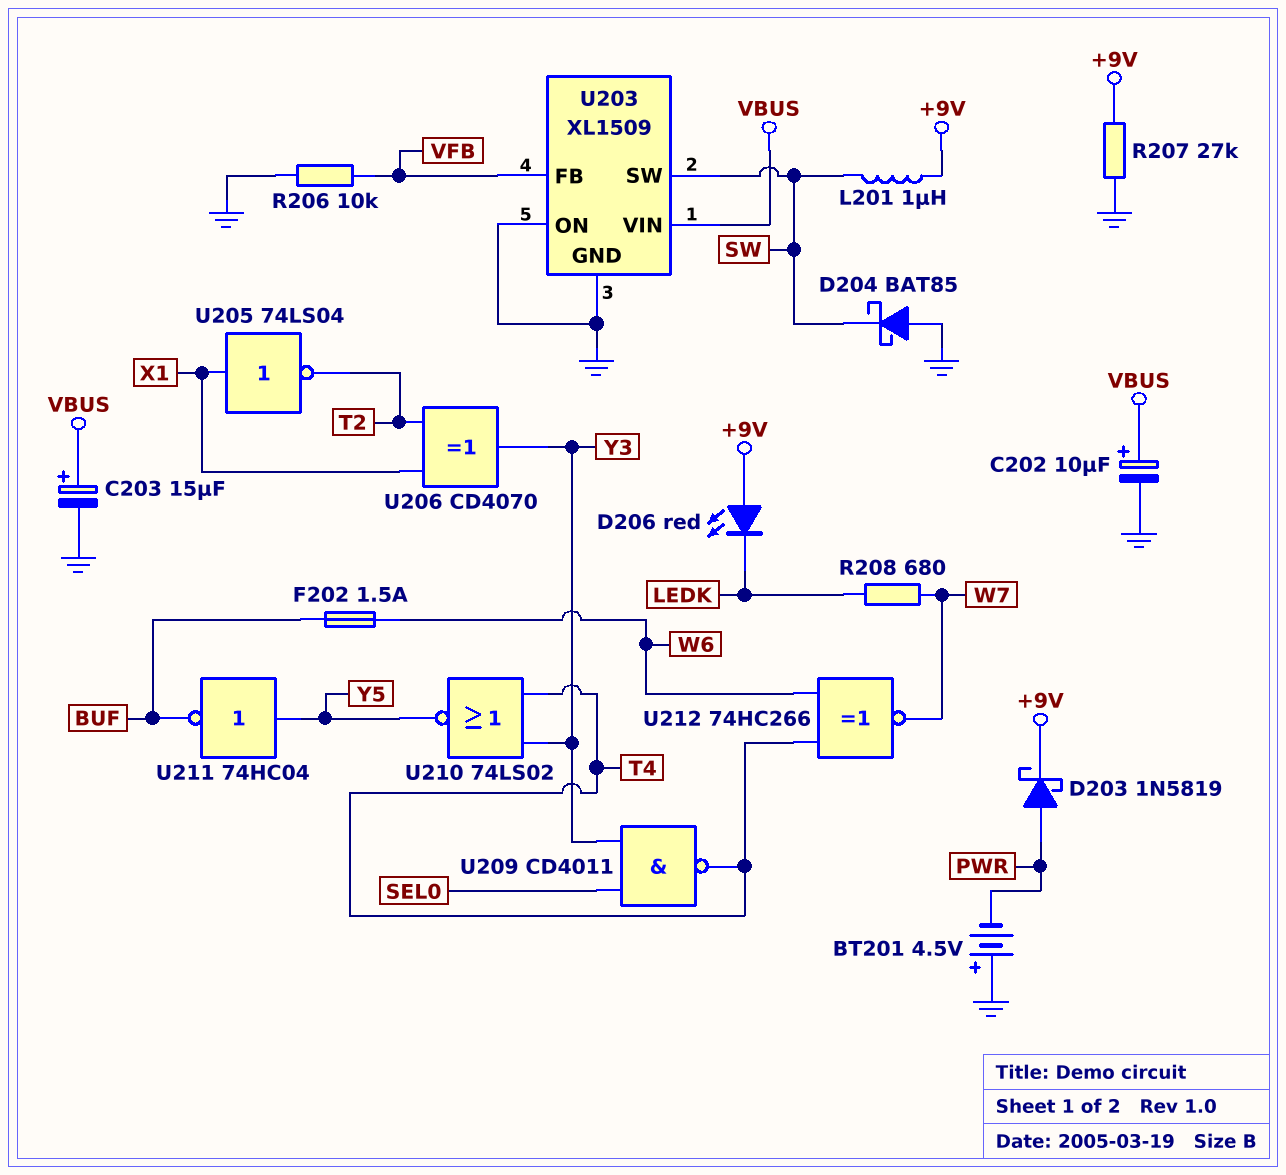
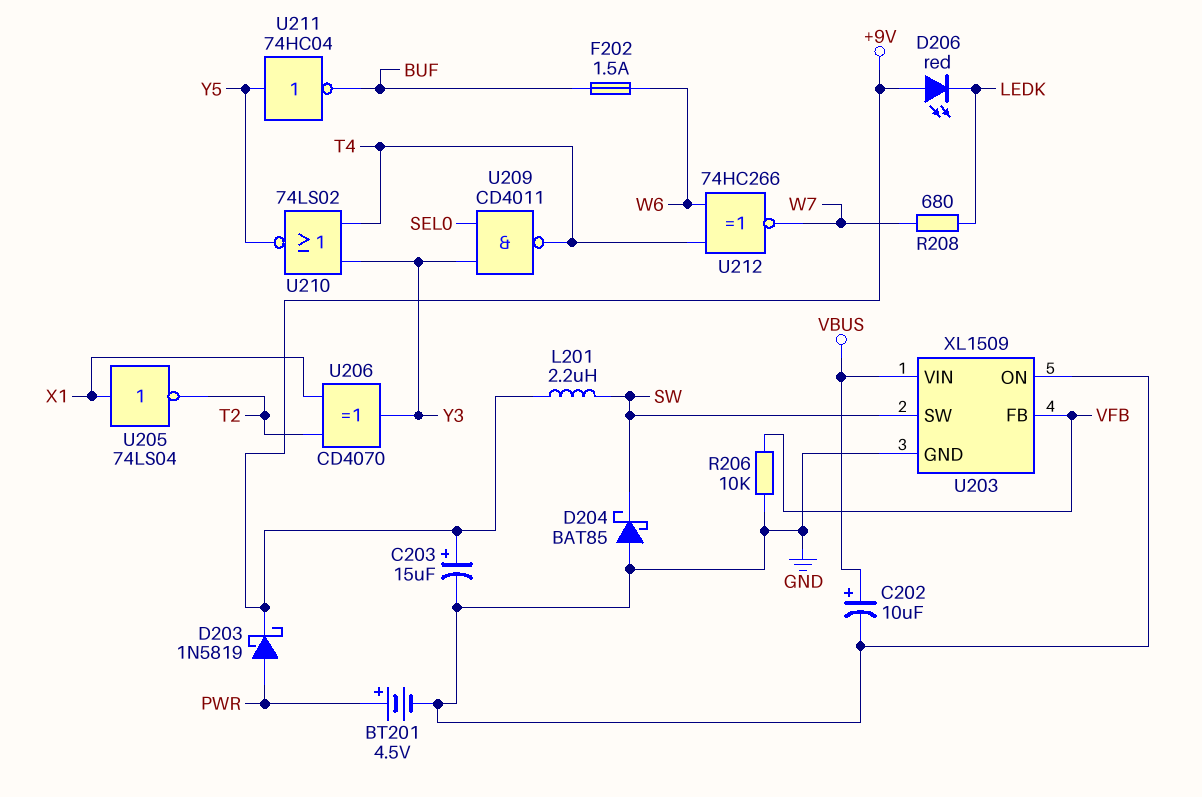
BT201: 4.5V (plus GND, minus PWR) -> 4.5V (plus PWR, minus GND)
C203: 15uF (plus VBUS, minus GND) -> 15uF (plus +9V, minus GND)
L201: 1uH (+9V, SW) -> 2.2uH (+9V, SW)
R207: 27k (+9V, GND) -> none

